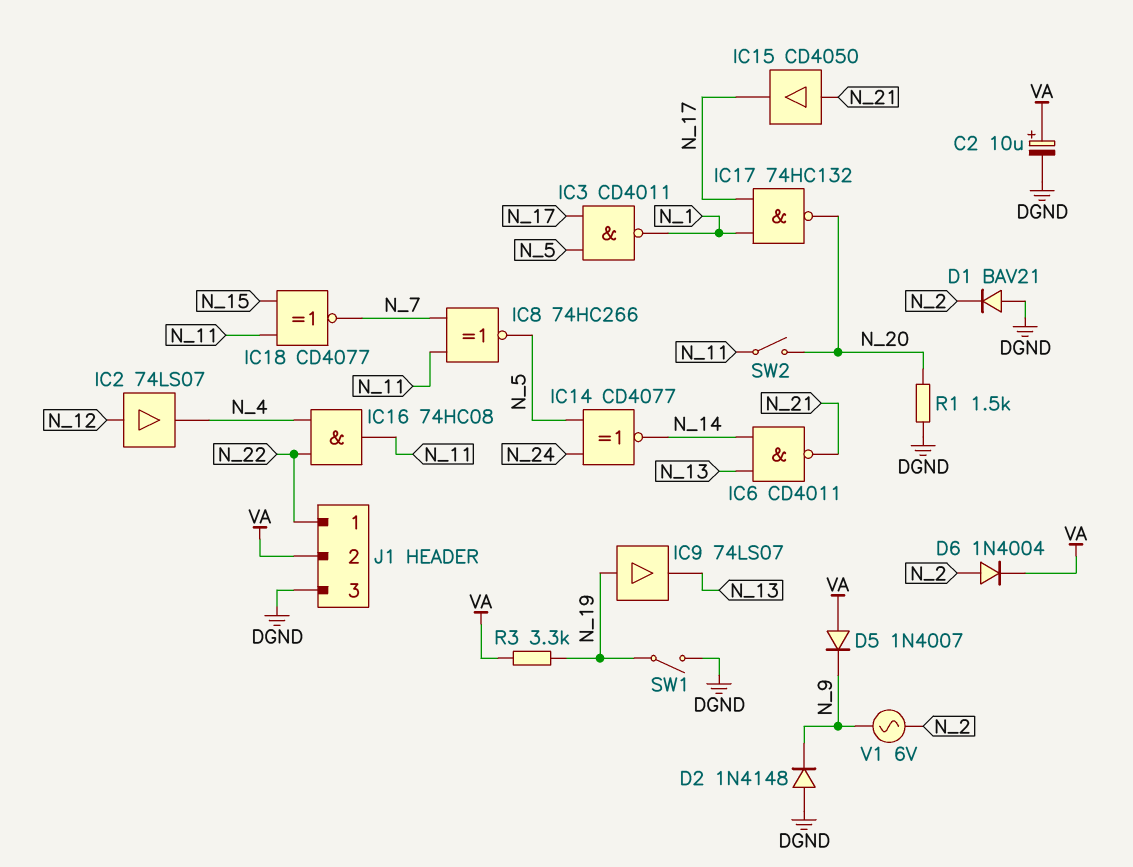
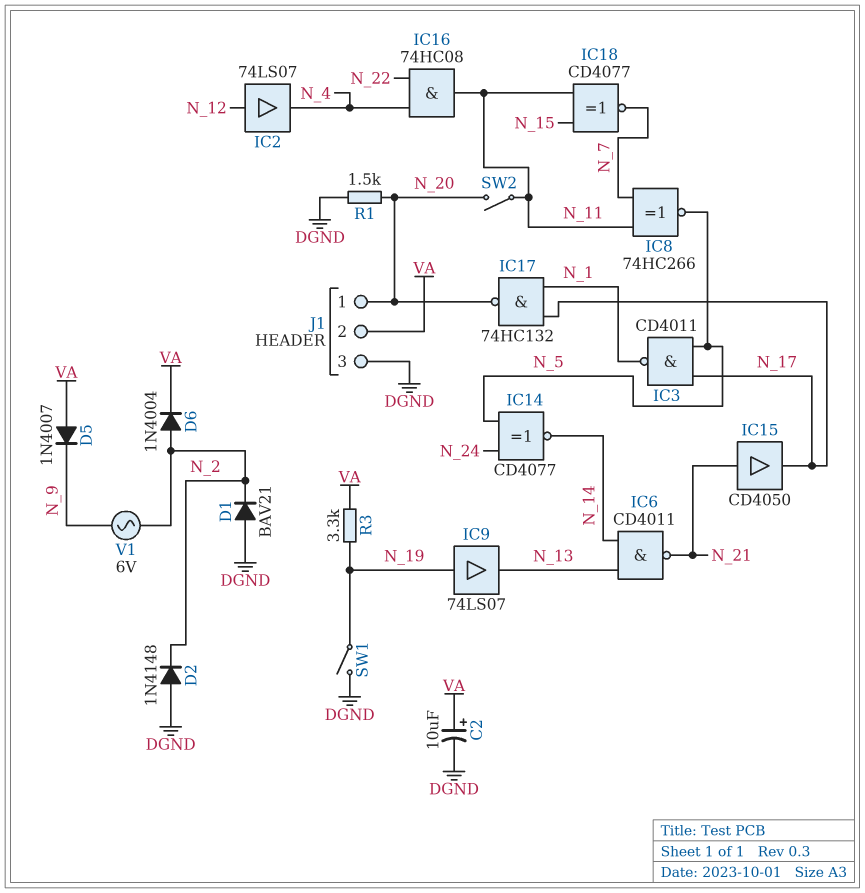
D2: diode 1N4148 (A DGND, K N_9) -> diode 1N4148 (A DGND, K N_2)
J1 pin 1: N_22 -> N_20

